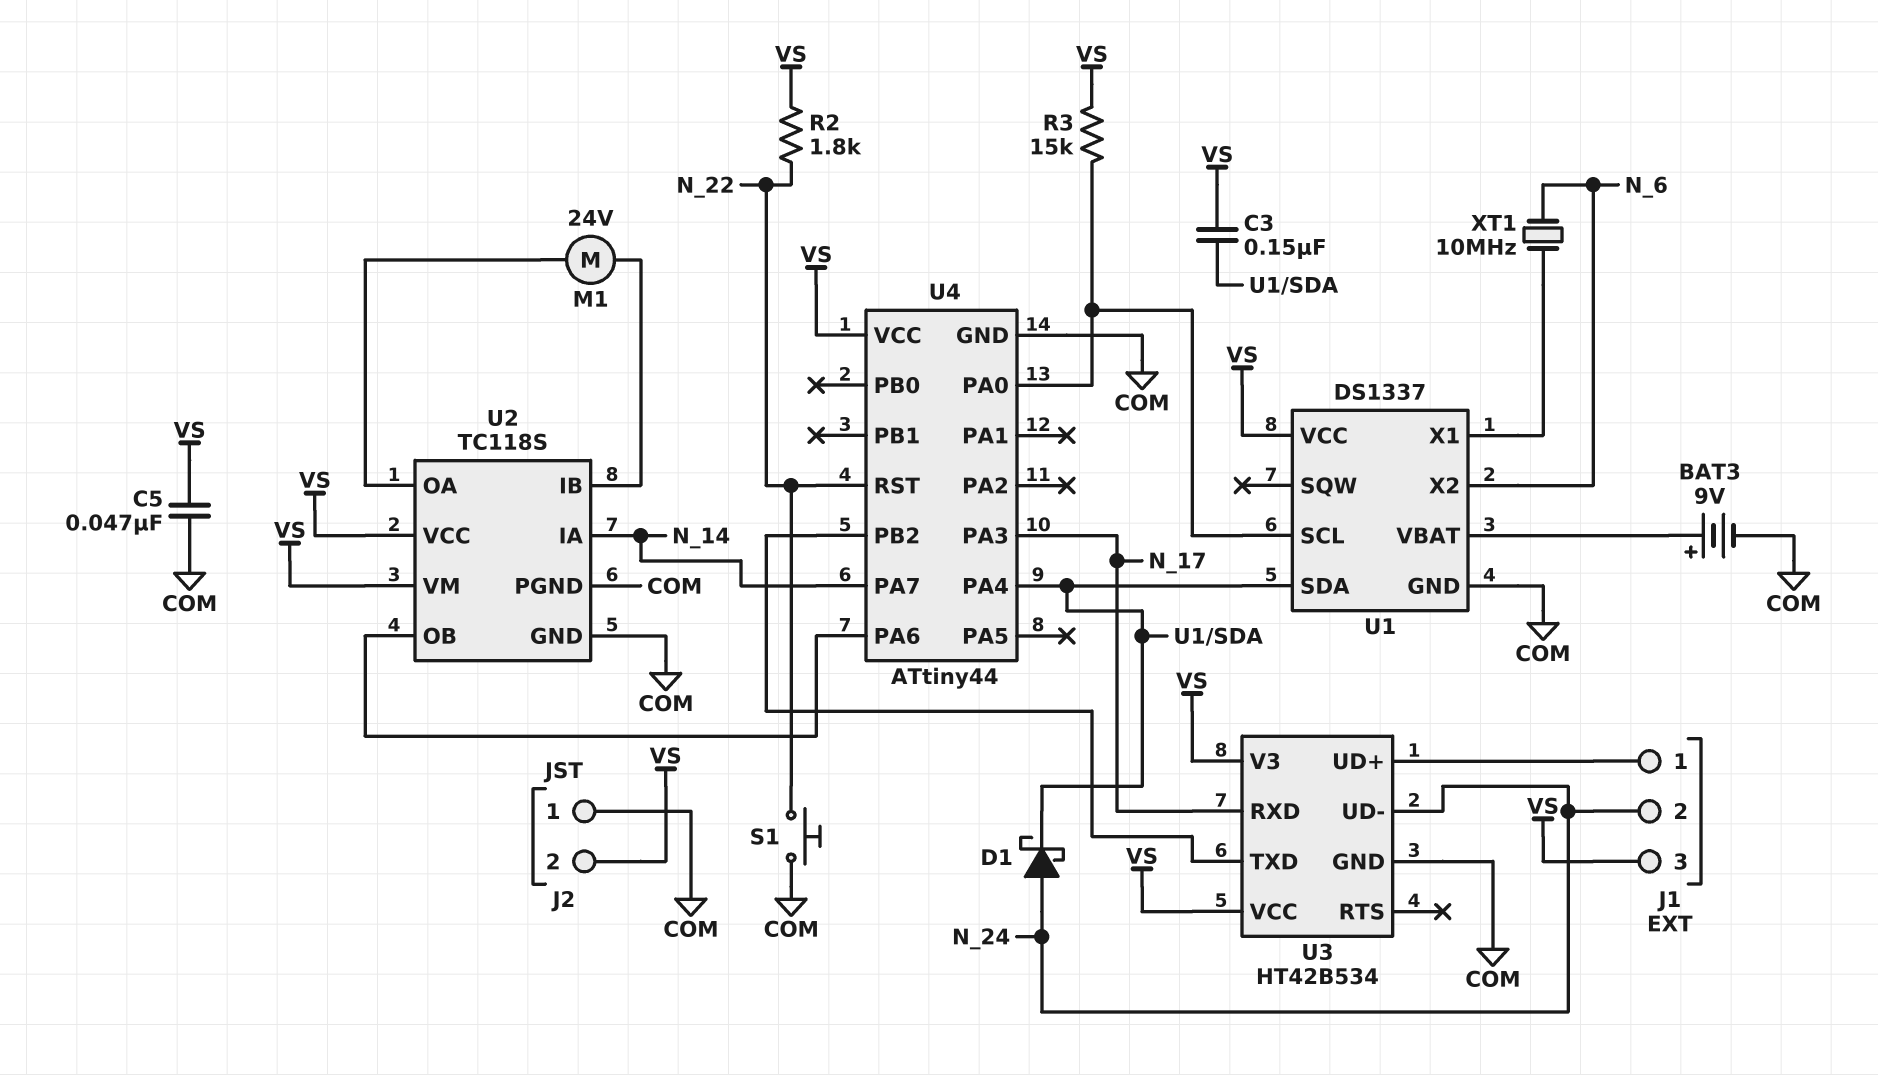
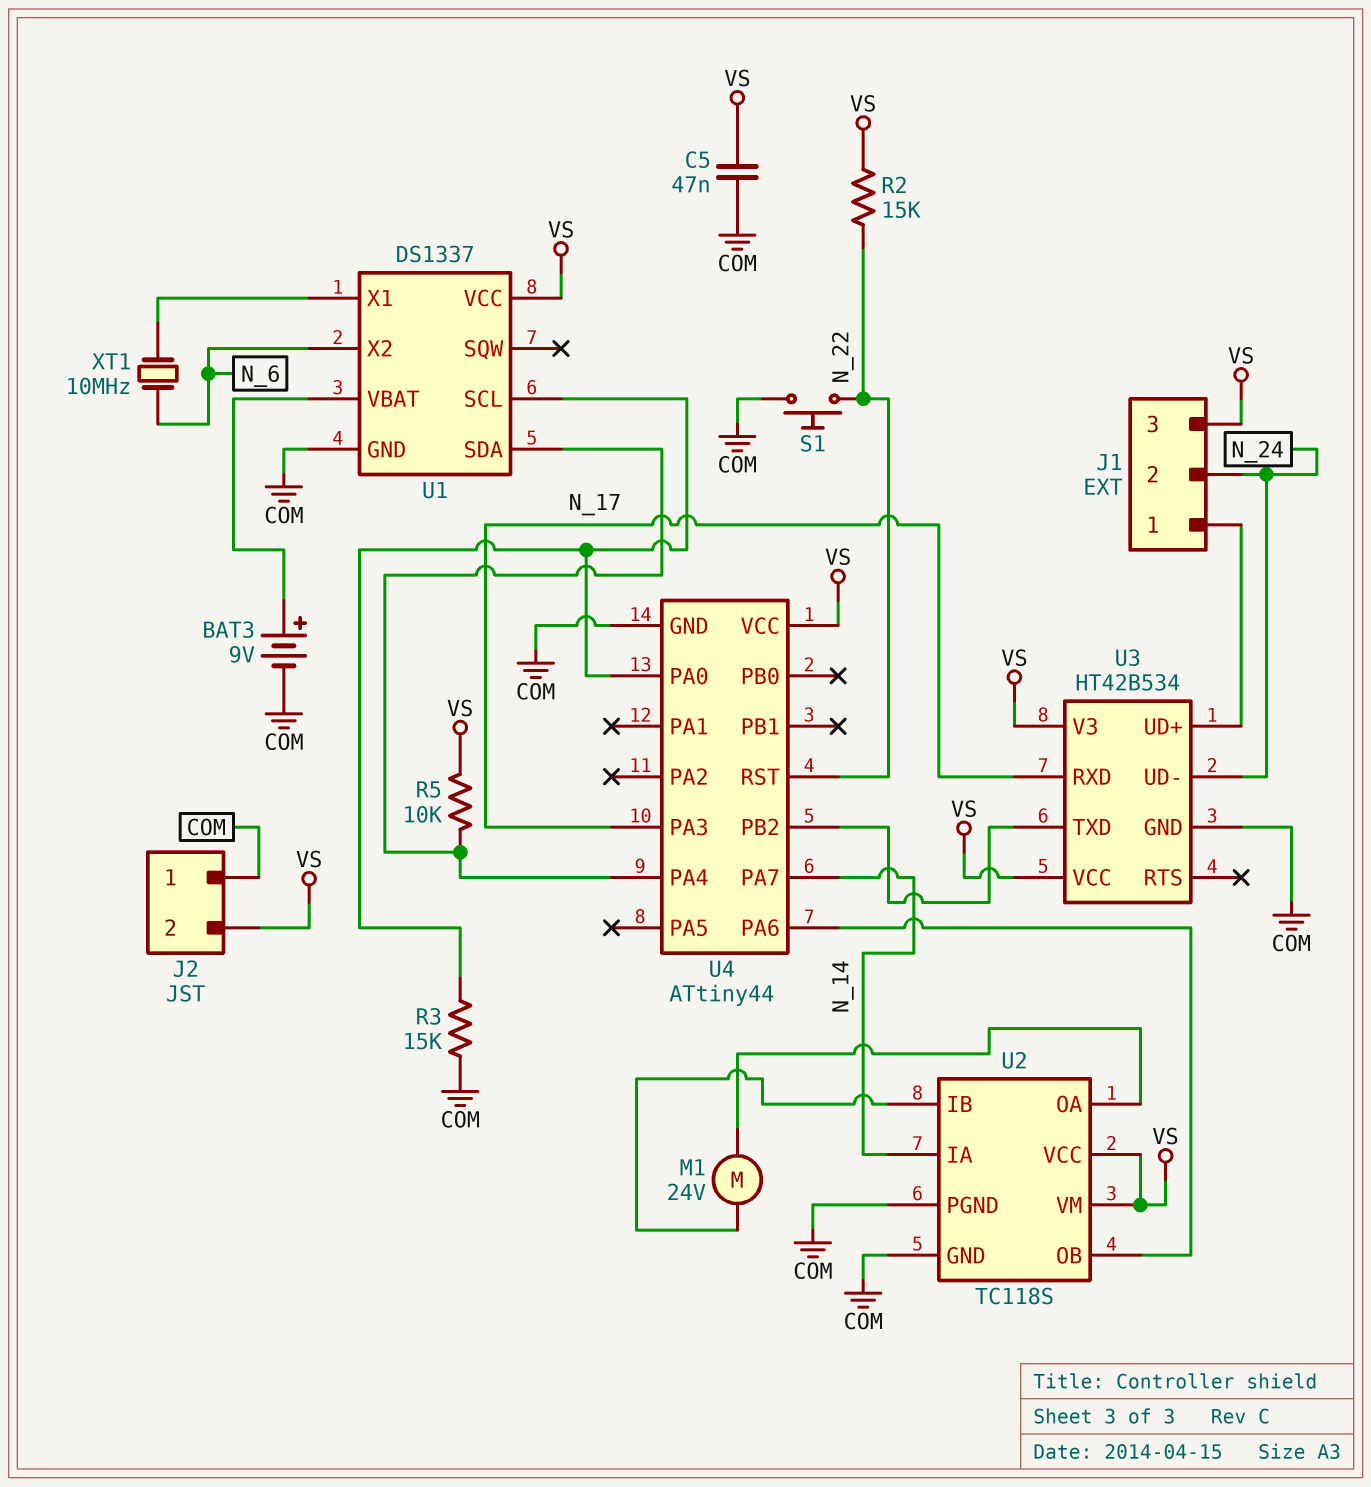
C3: 150nF (U1/SDA, VS) -> none
D1: schottky (A N_24, K U1/SDA) -> none
R2: 1.8k (N_22, VS) -> 15k (N_22, VS)
R3: 15k (U1/SCL, VS) -> 15k (COM, U1/SCL)
R5: none -> 10k (U1/SDA, VS)

